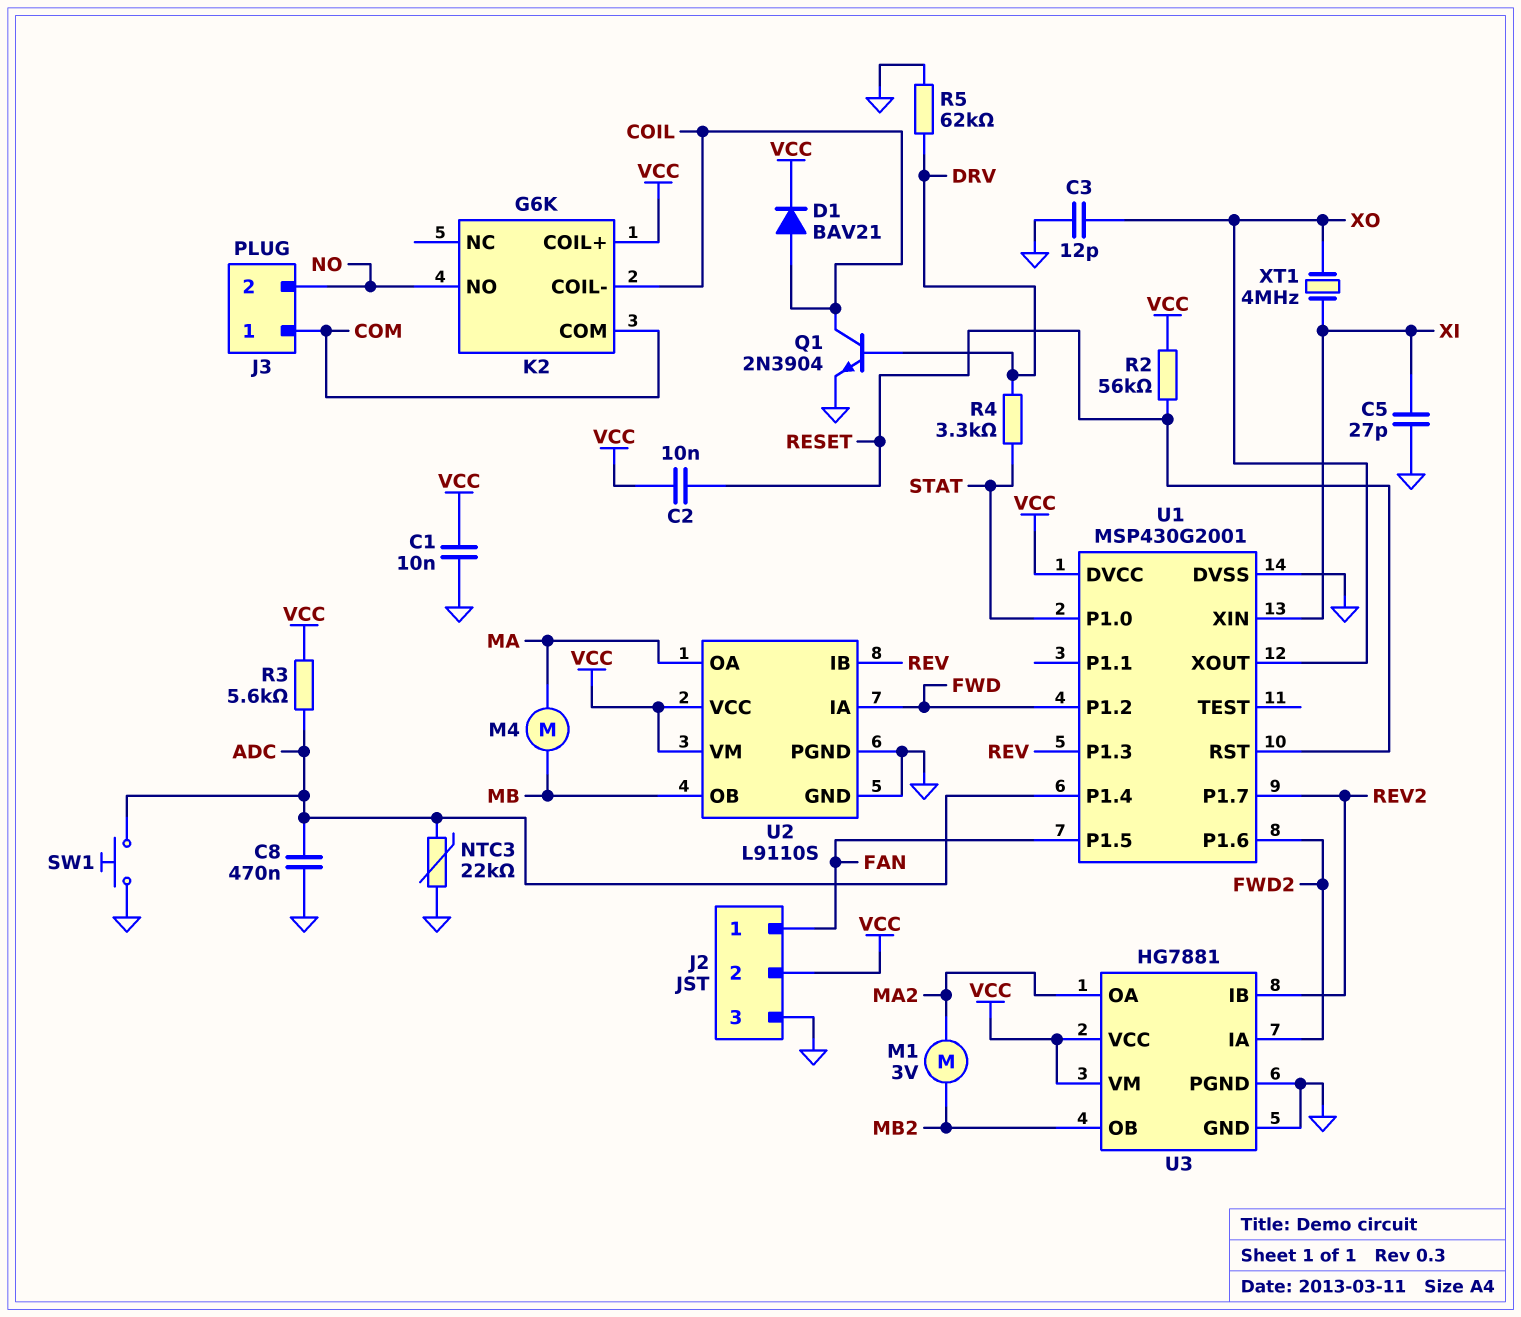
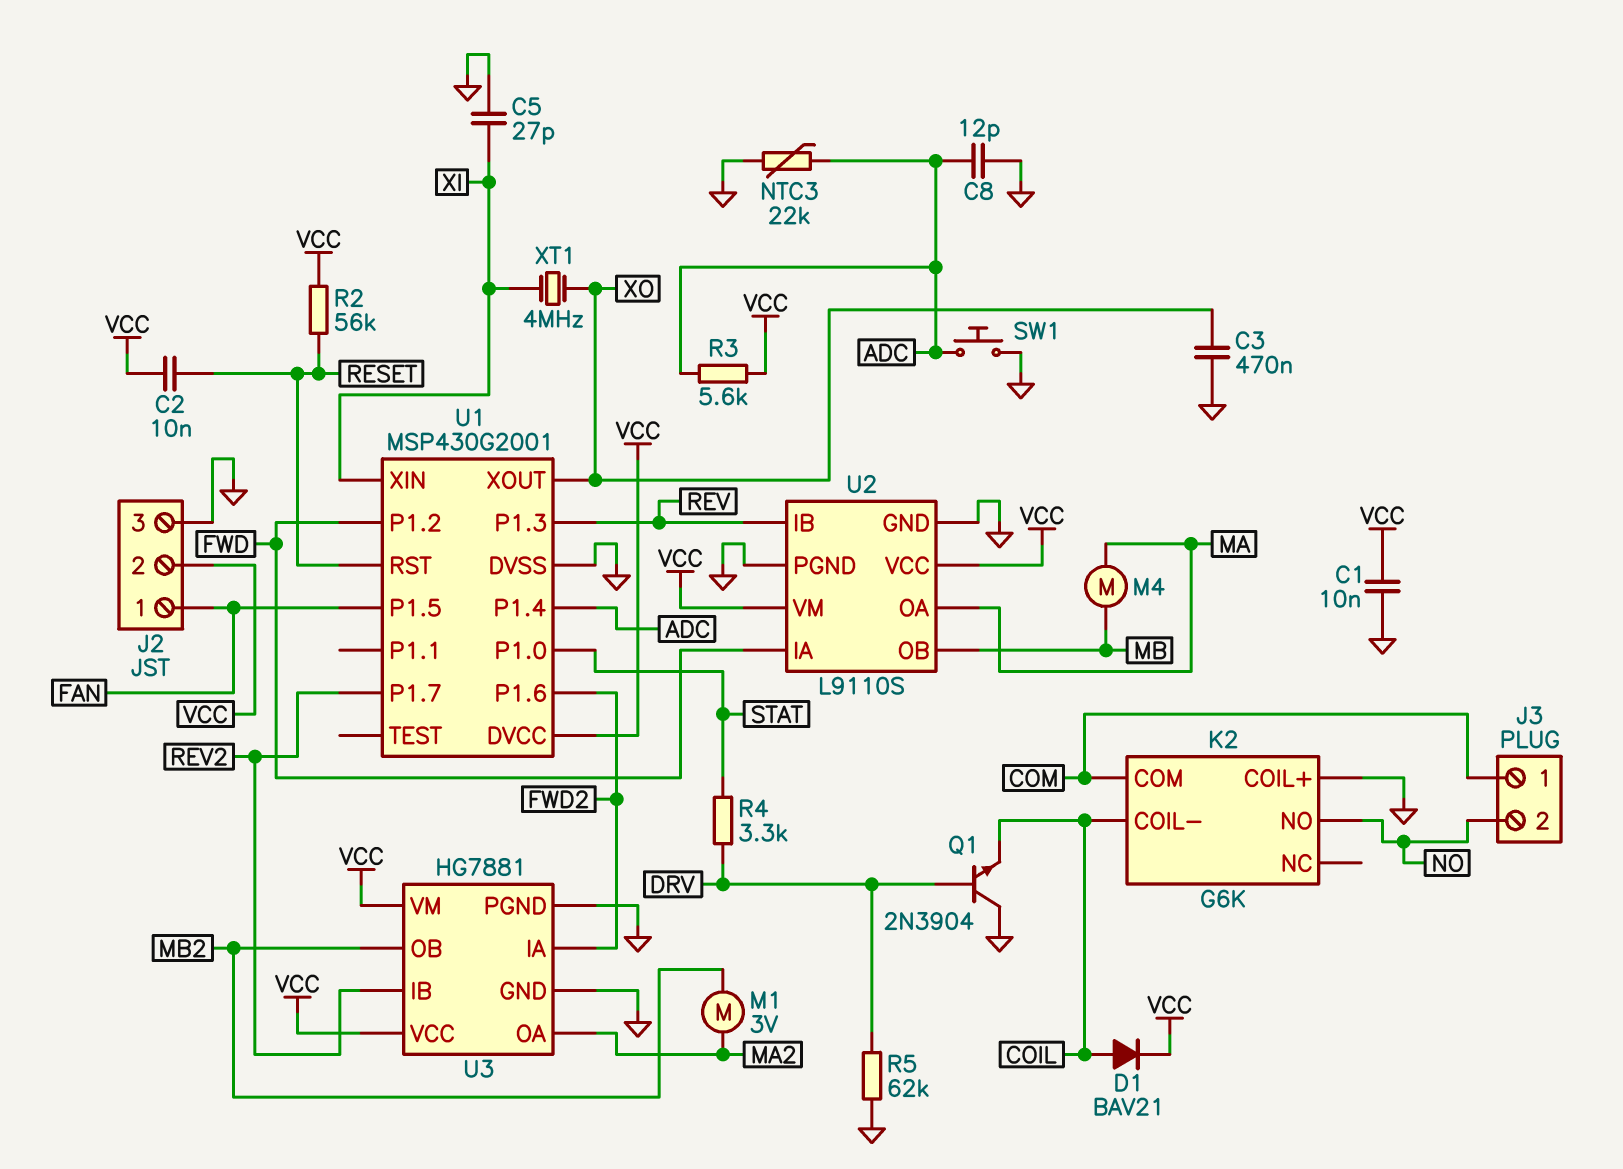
C3: 12pF (GND, XO) -> 470nF (GND, XO)
C8: 470nF (ADC, GND) -> 12pF (ADC, GND)
K2 pin COIL+: VCC -> GND
Q1: NPN 2N3904 (B DRV, C COIL, E GND) -> NPN 2N3904 (B DRV, C GND, E COIL)

